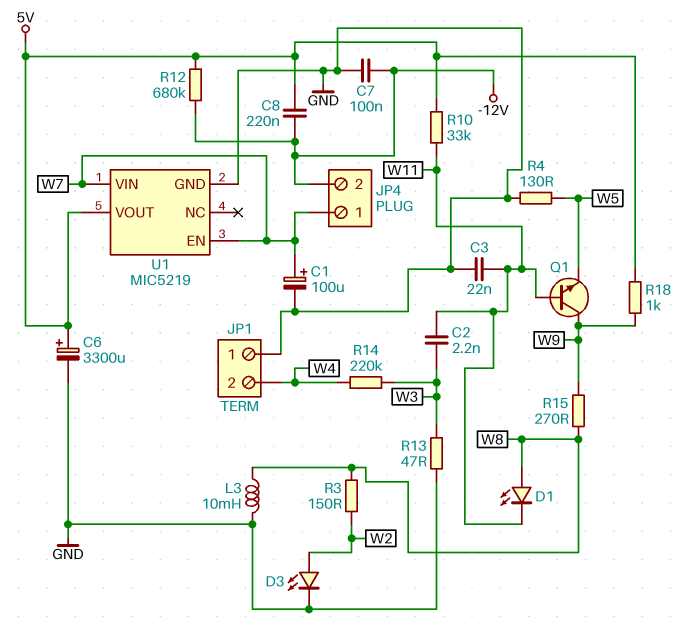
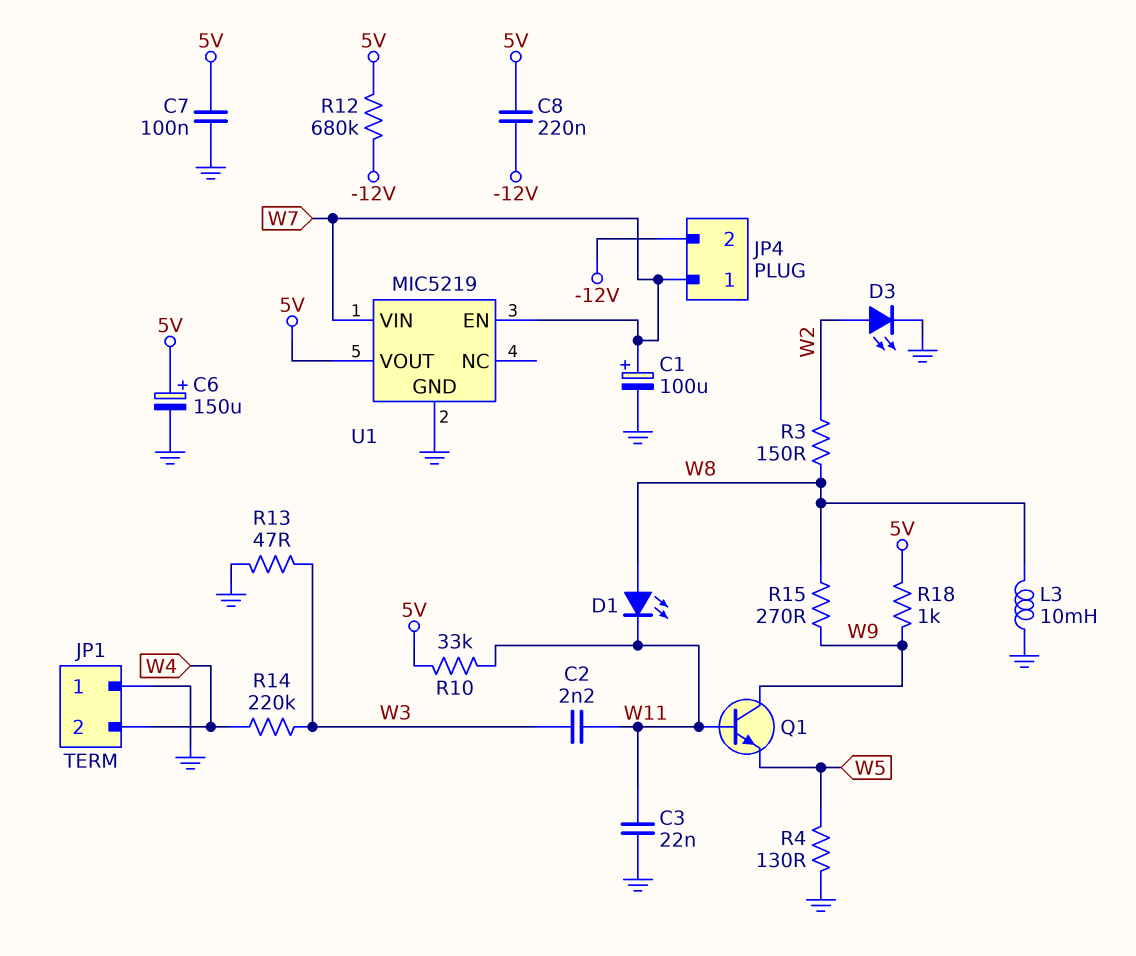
C6: 3300uF (plus 5V, minus GND) -> 150uF (plus 5V, minus GND)
C7: 100nF (-12V, GND) -> 100nF (5V, GND)

